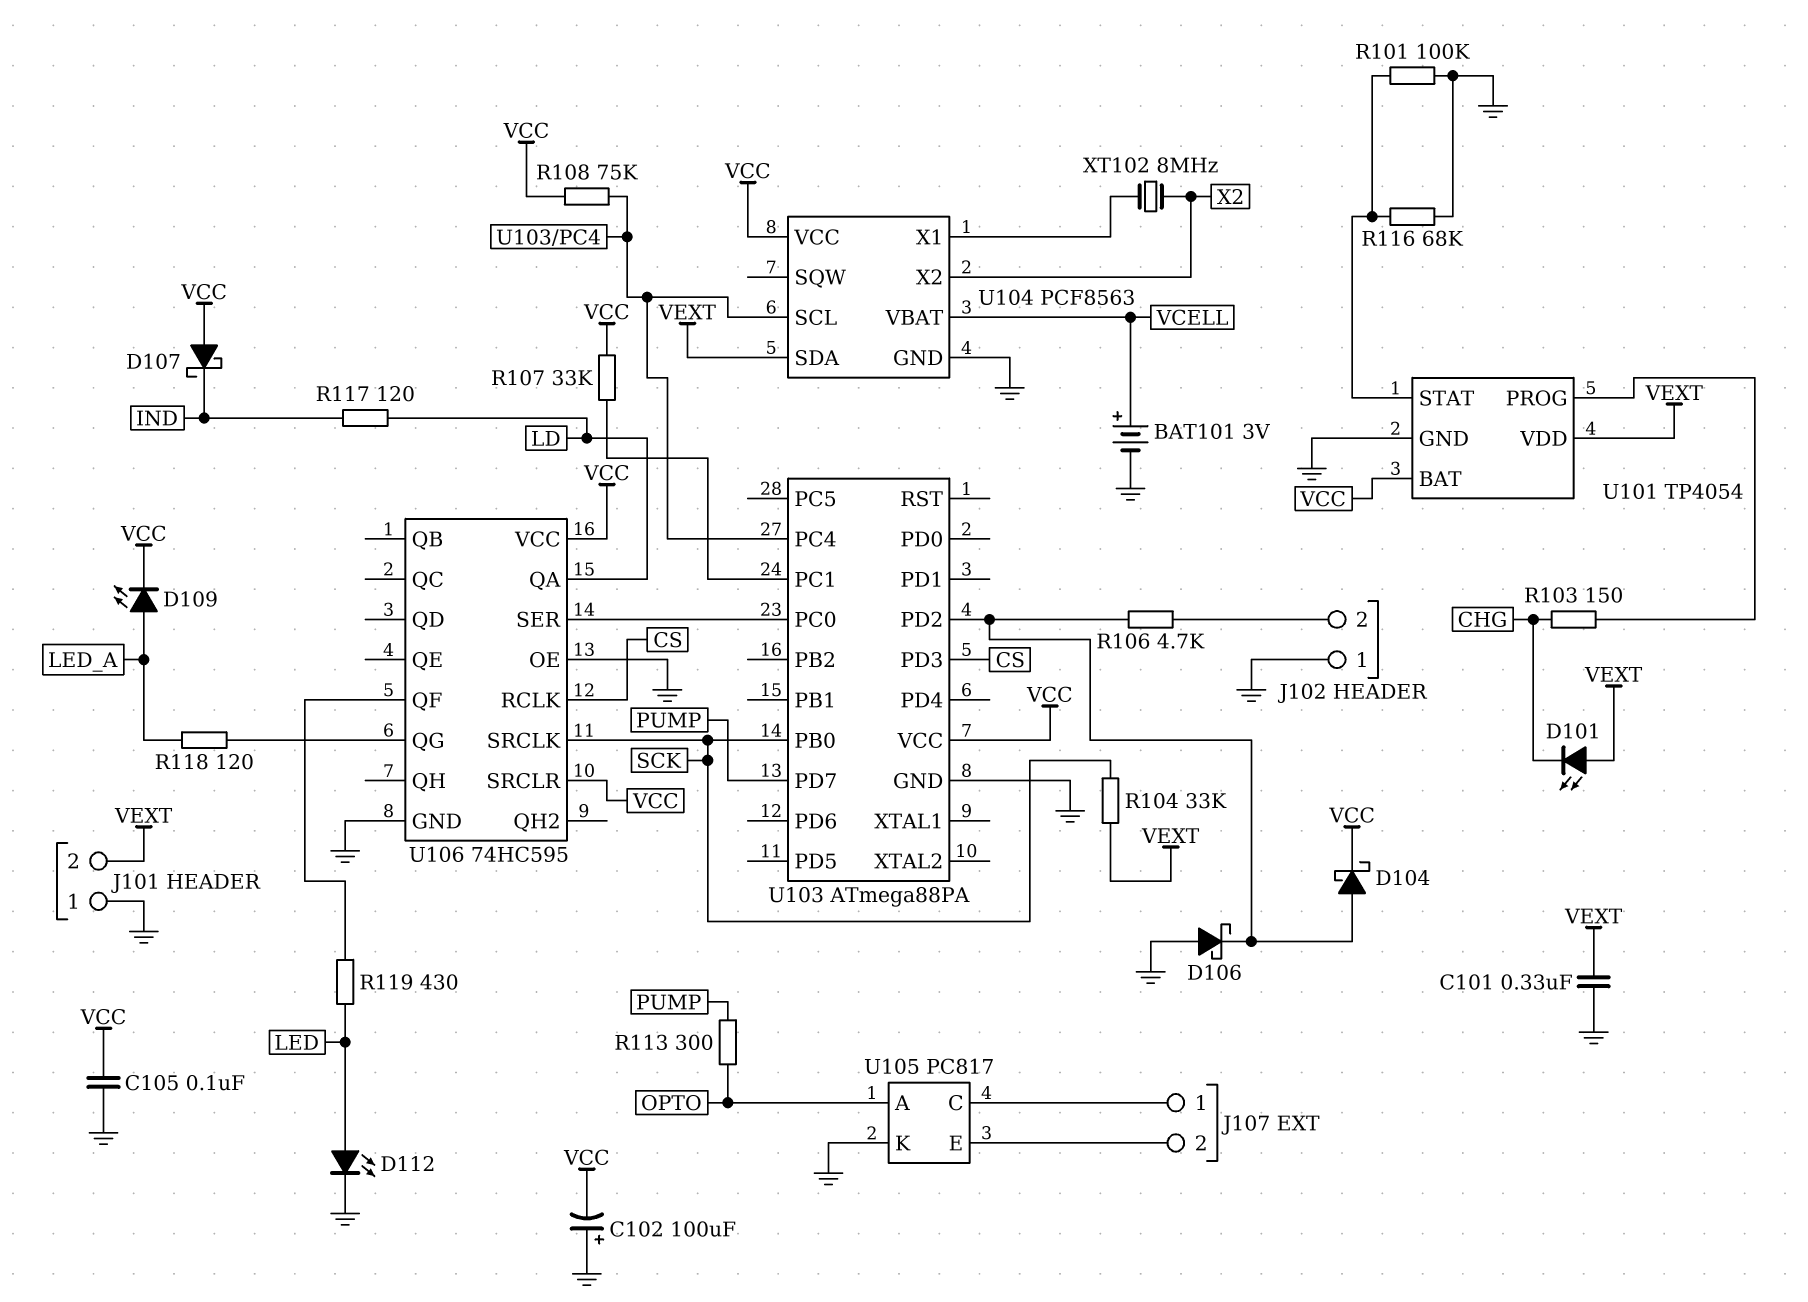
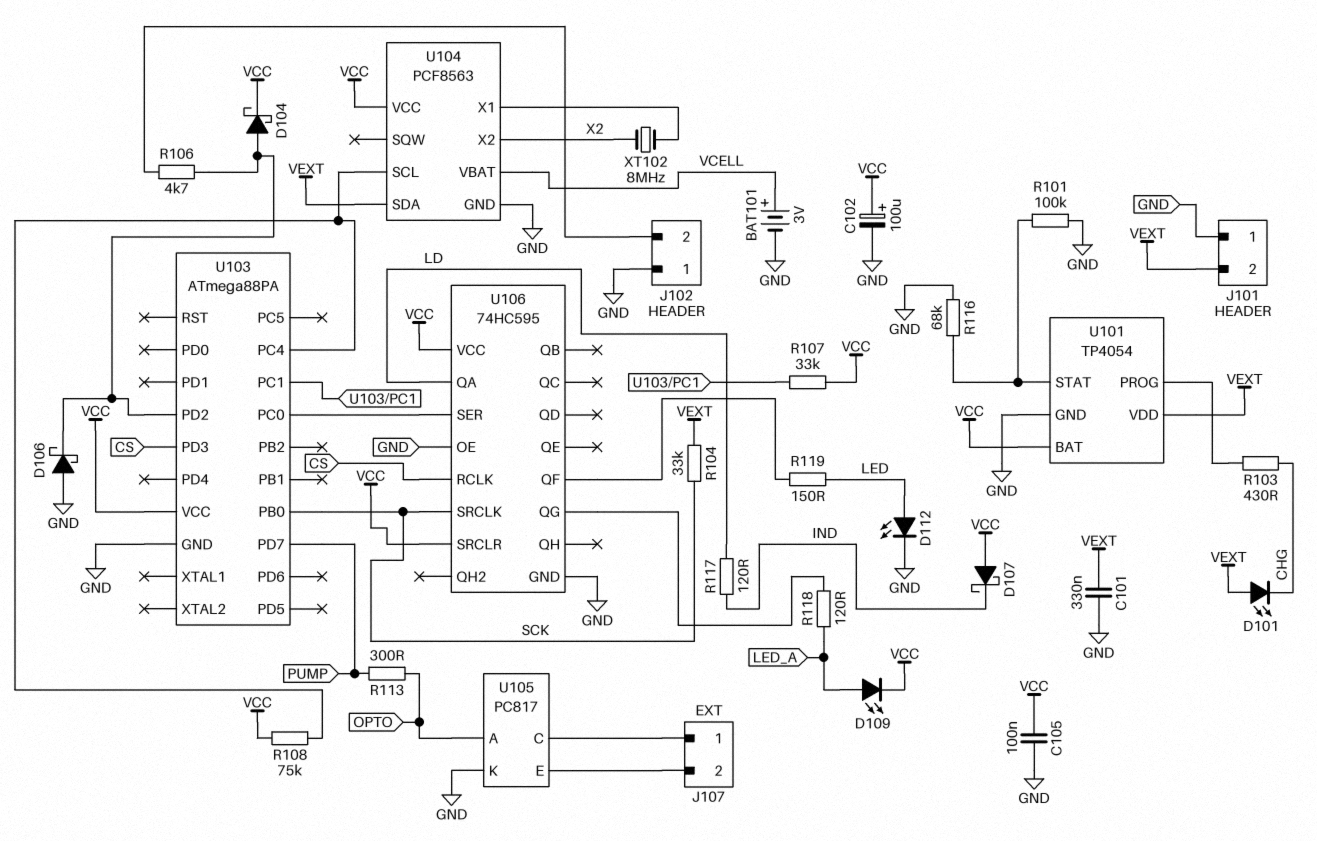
C102: 100uF (plus GND, minus VCC) -> 100uF (plus VCC, minus GND)
R103: 150 (CHG, U101/PROG) -> 430 (CHG, U101/PROG)
R119: 430 (LED, U106/QF) -> 150 (LED, U106/QF)

